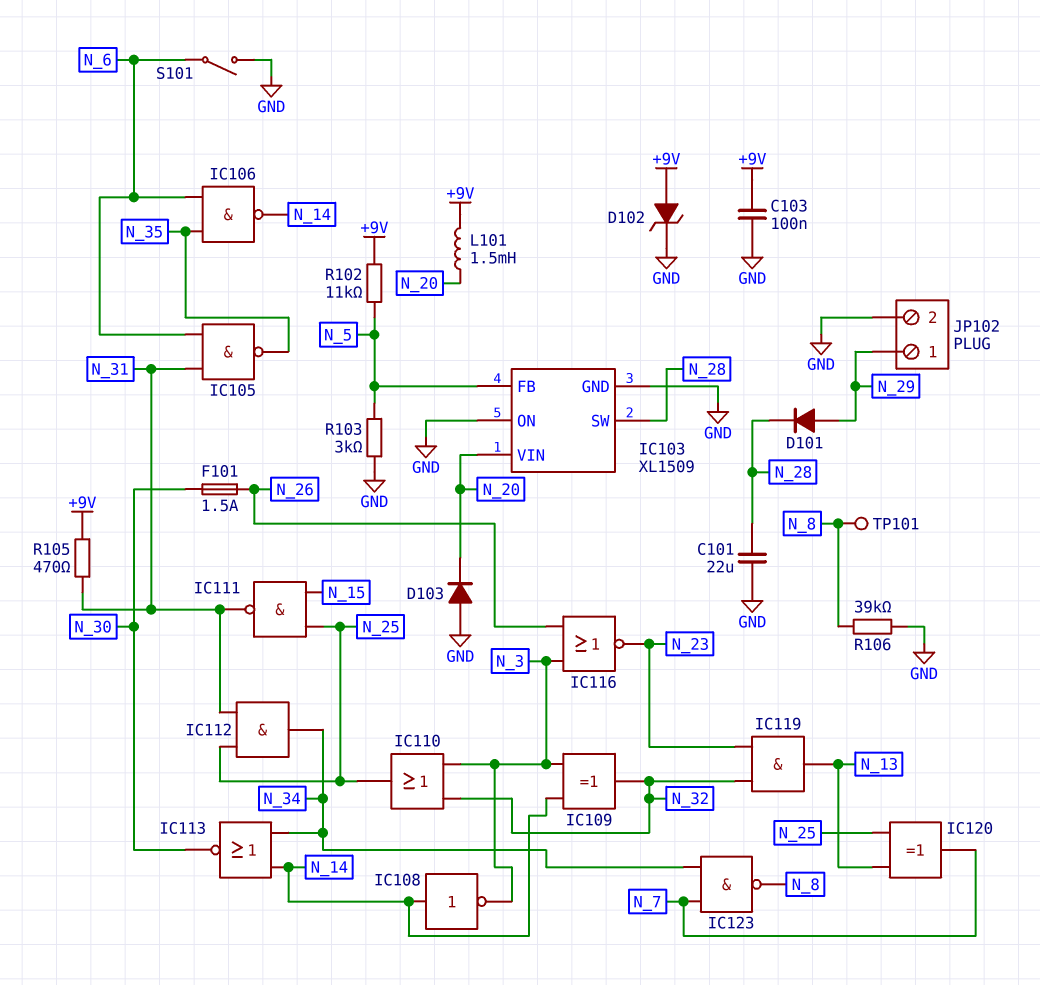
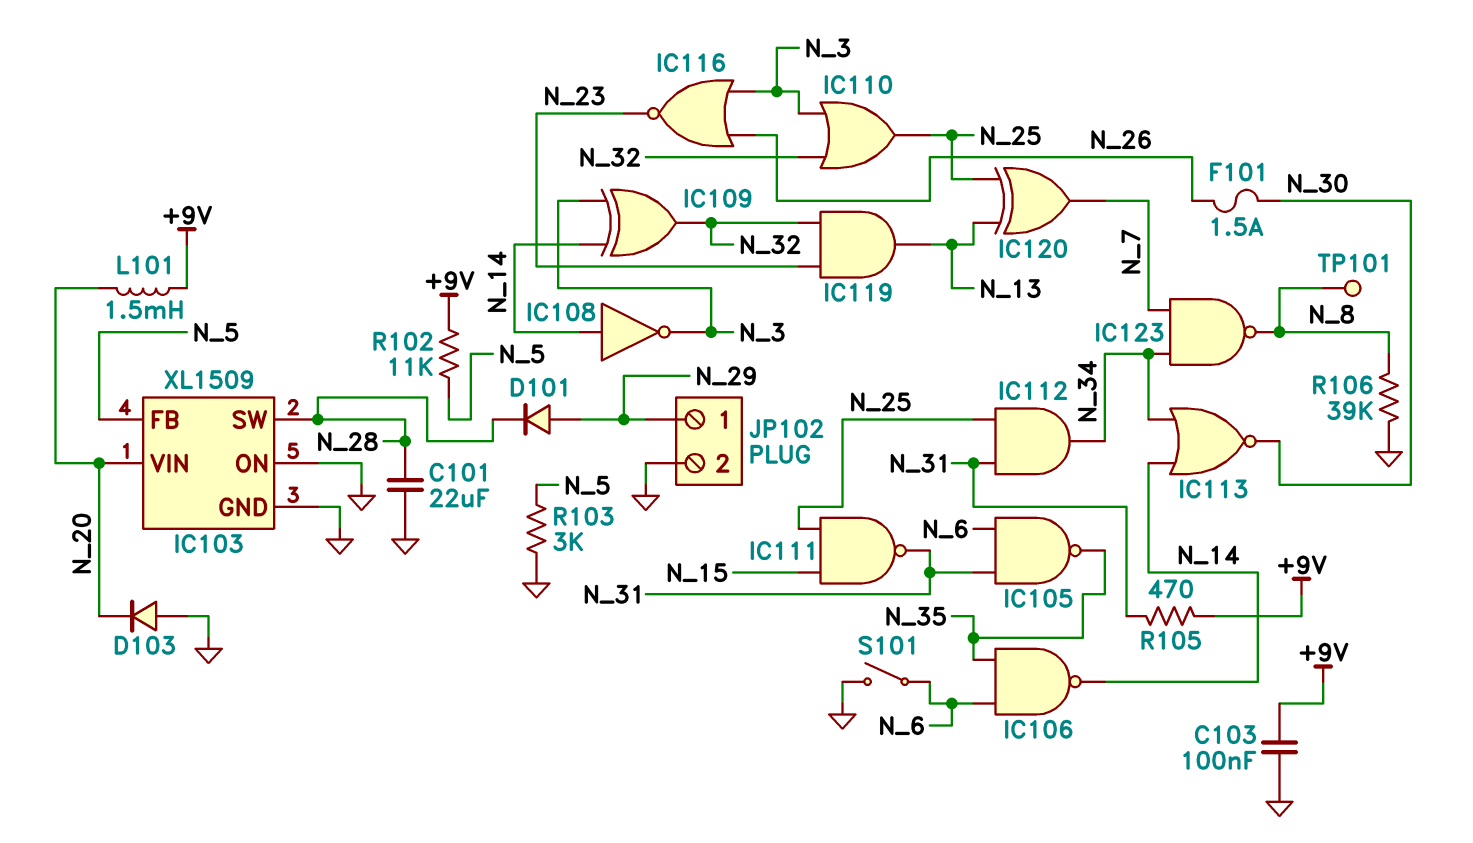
D102: zener (A +9V, K GND) -> none

